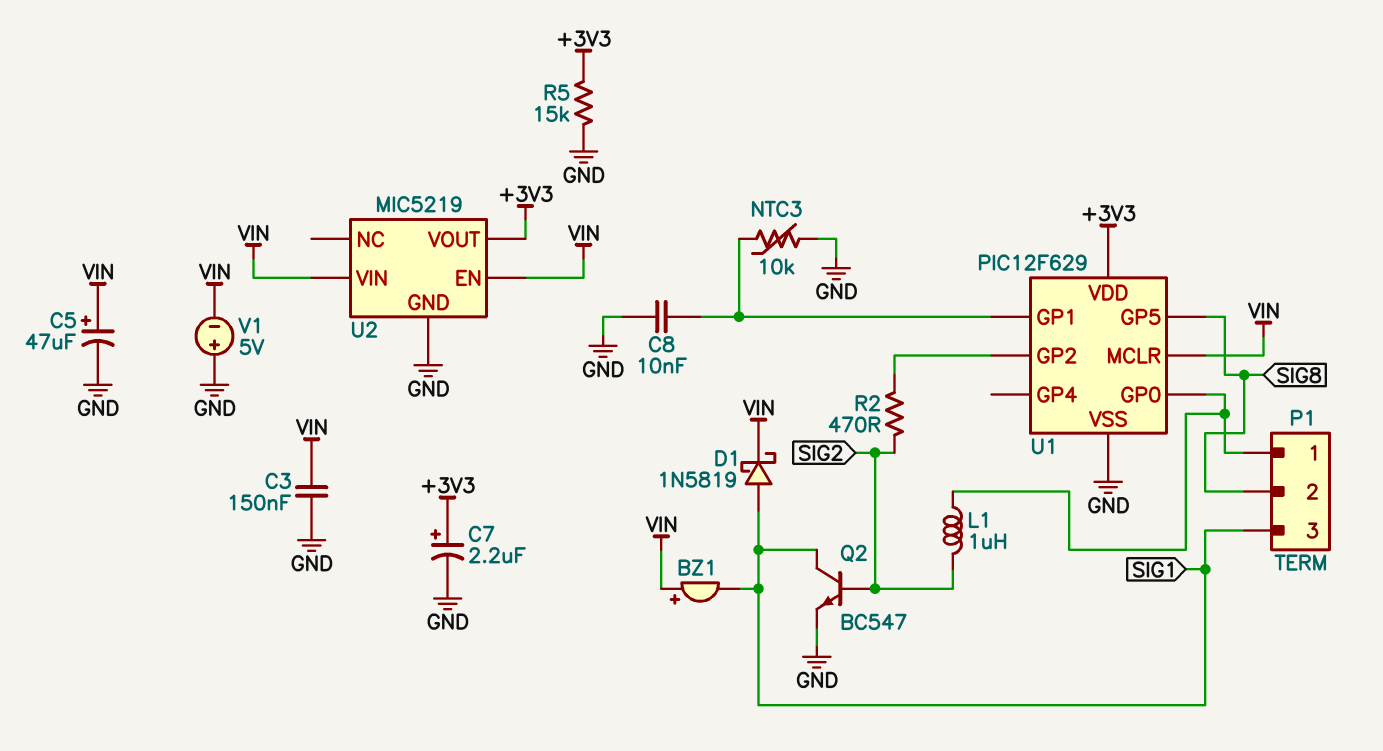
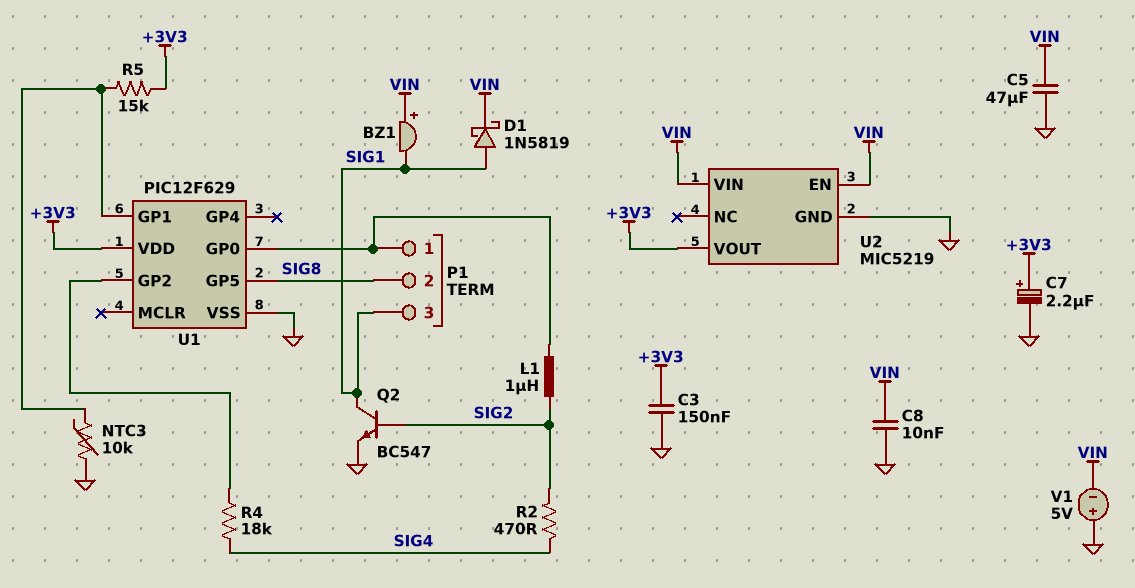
C3: 150nF (GND, VIN) -> 150nF (+3V3, GND)
C5: 47uF (plus VIN, minus GND) -> 47uF (GND, VIN)
C8: 10nF (GND, U1/GP1) -> 10nF (GND, VIN)
R2: 470 (SIG2, U1/GP2) -> 470 (SIG2, SIG4)
R4: none -> 18k (SIG4, U1/GP2)
R5: 15k (+3V3, GND) -> 15k (+3V3, U1/GP1)
U1 pin MCLR: VIN -> none

